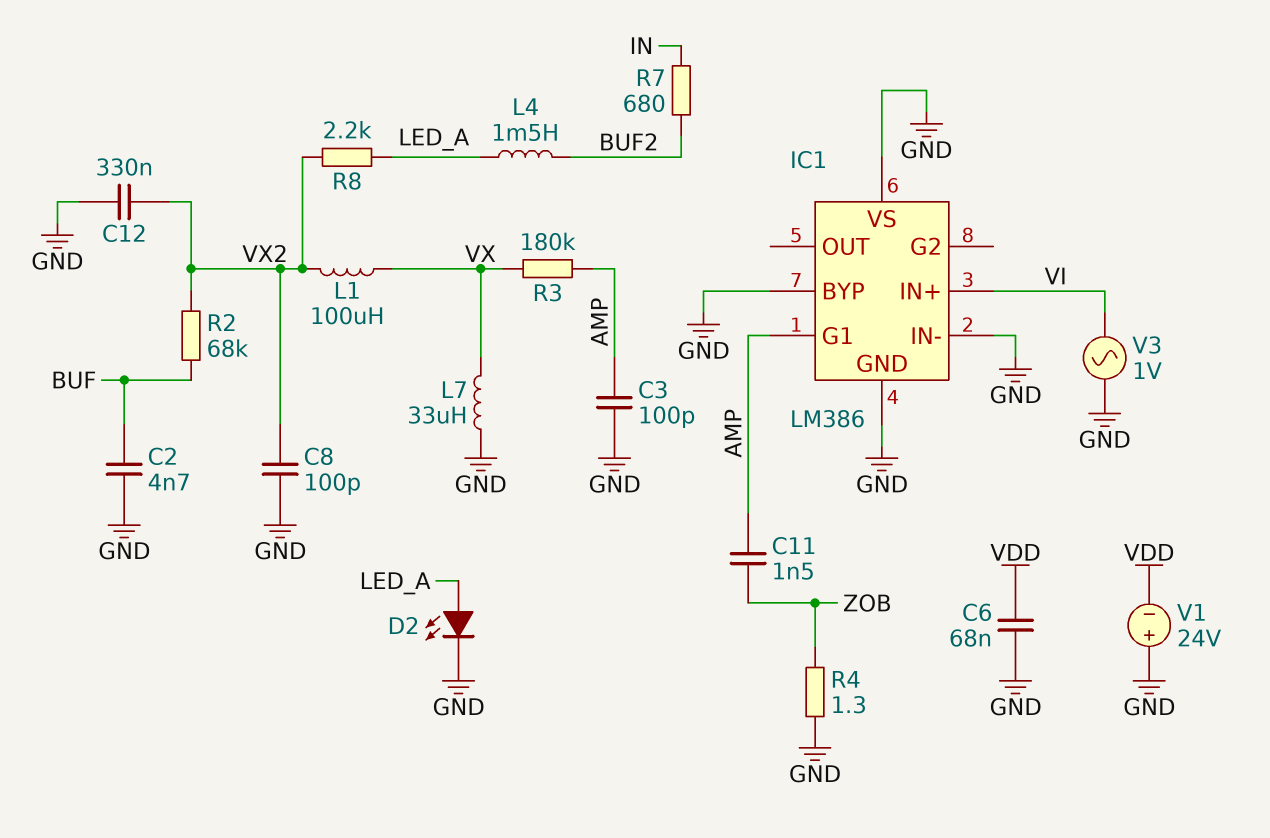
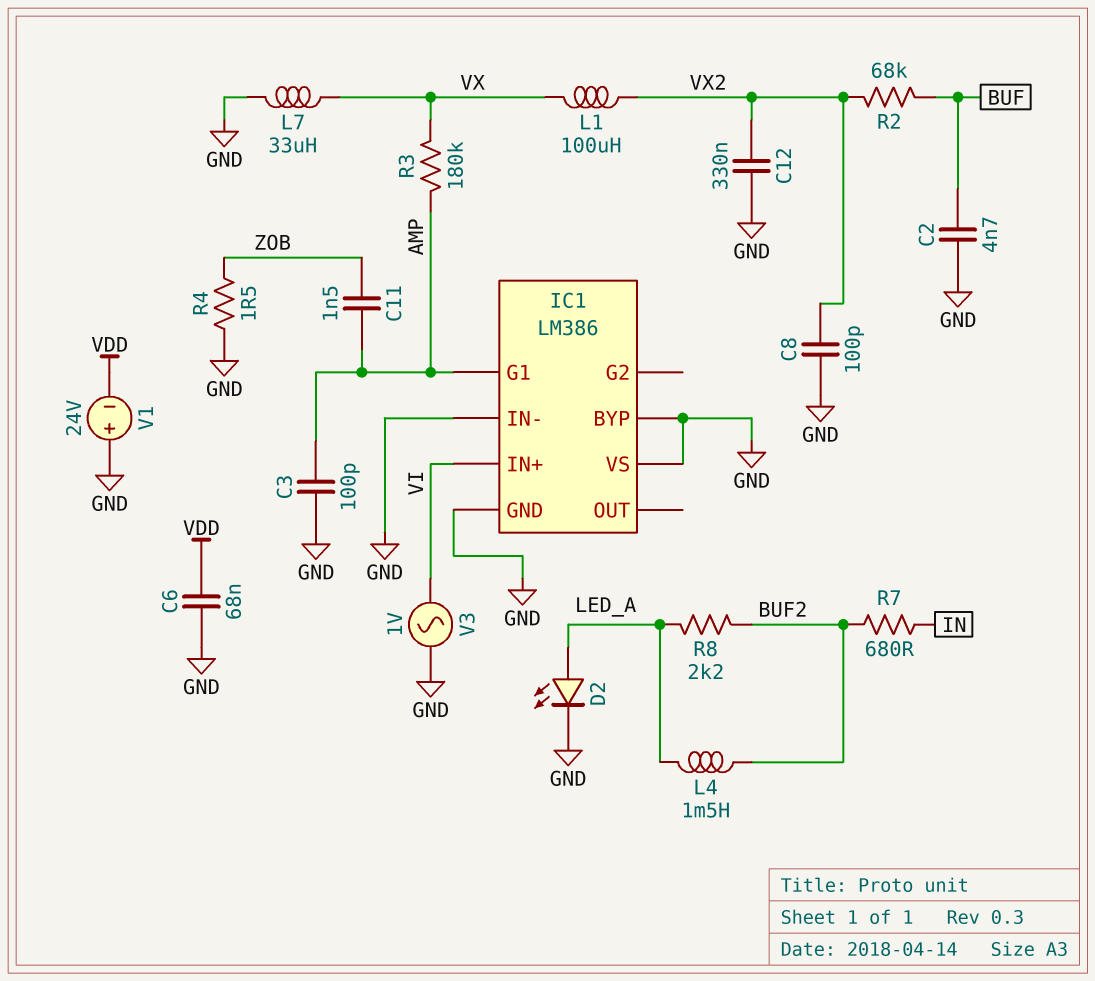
R4: 1.3 (GND, ZOB) -> 1.5 (GND, ZOB)
R8: 2.2k (LED_A, VX2) -> 2.2k (BUF2, LED_A)

